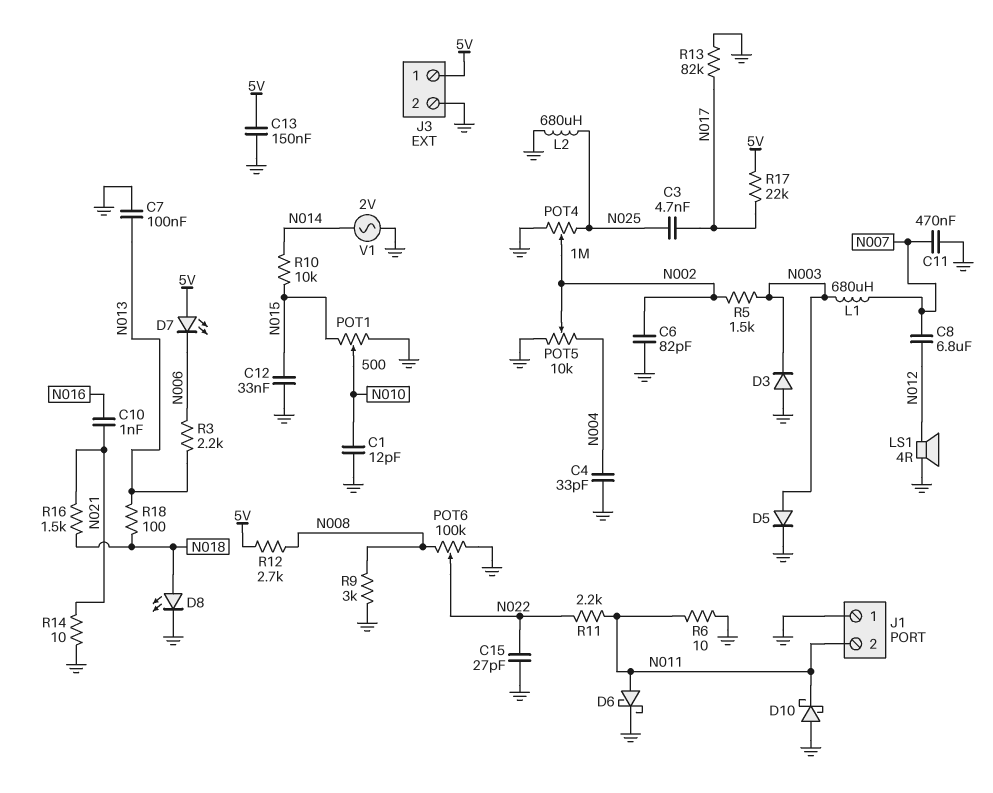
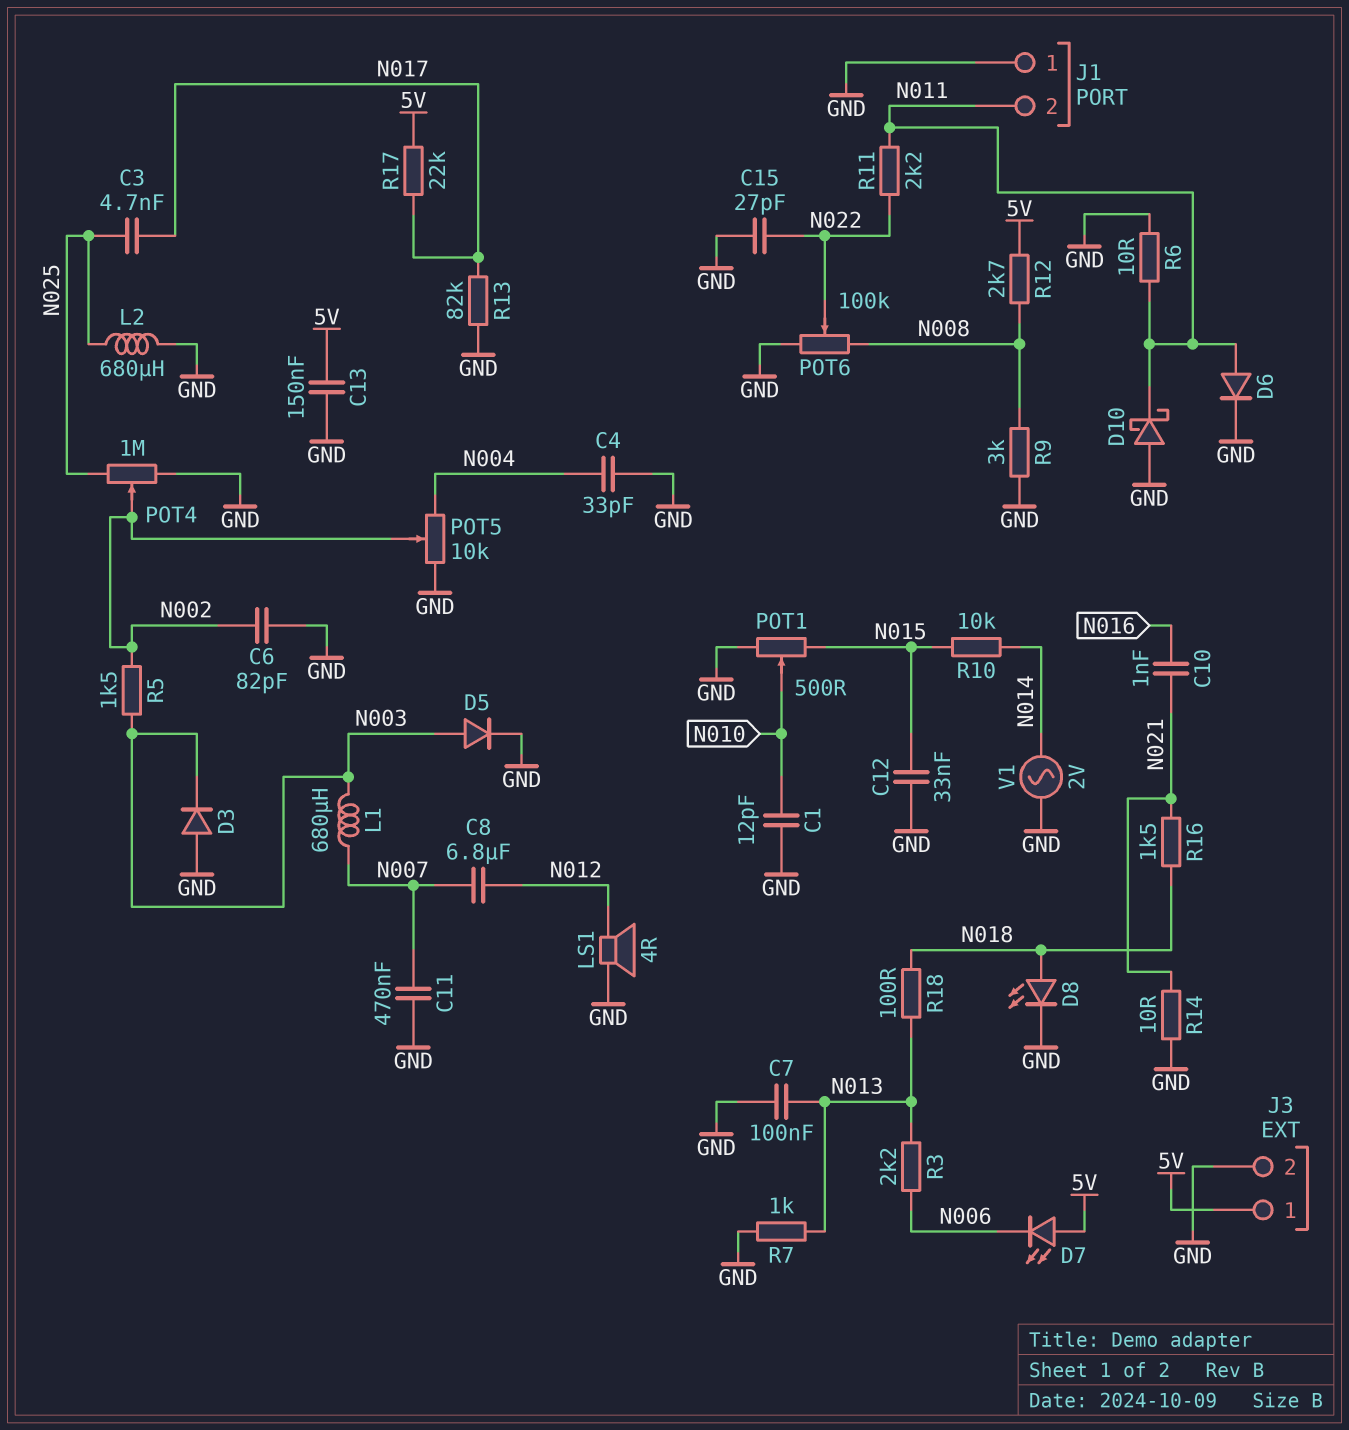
D6: schottky (A N011, K GND) -> diode (A N011, K GND)
R7: none -> 1k (GND, N013)

